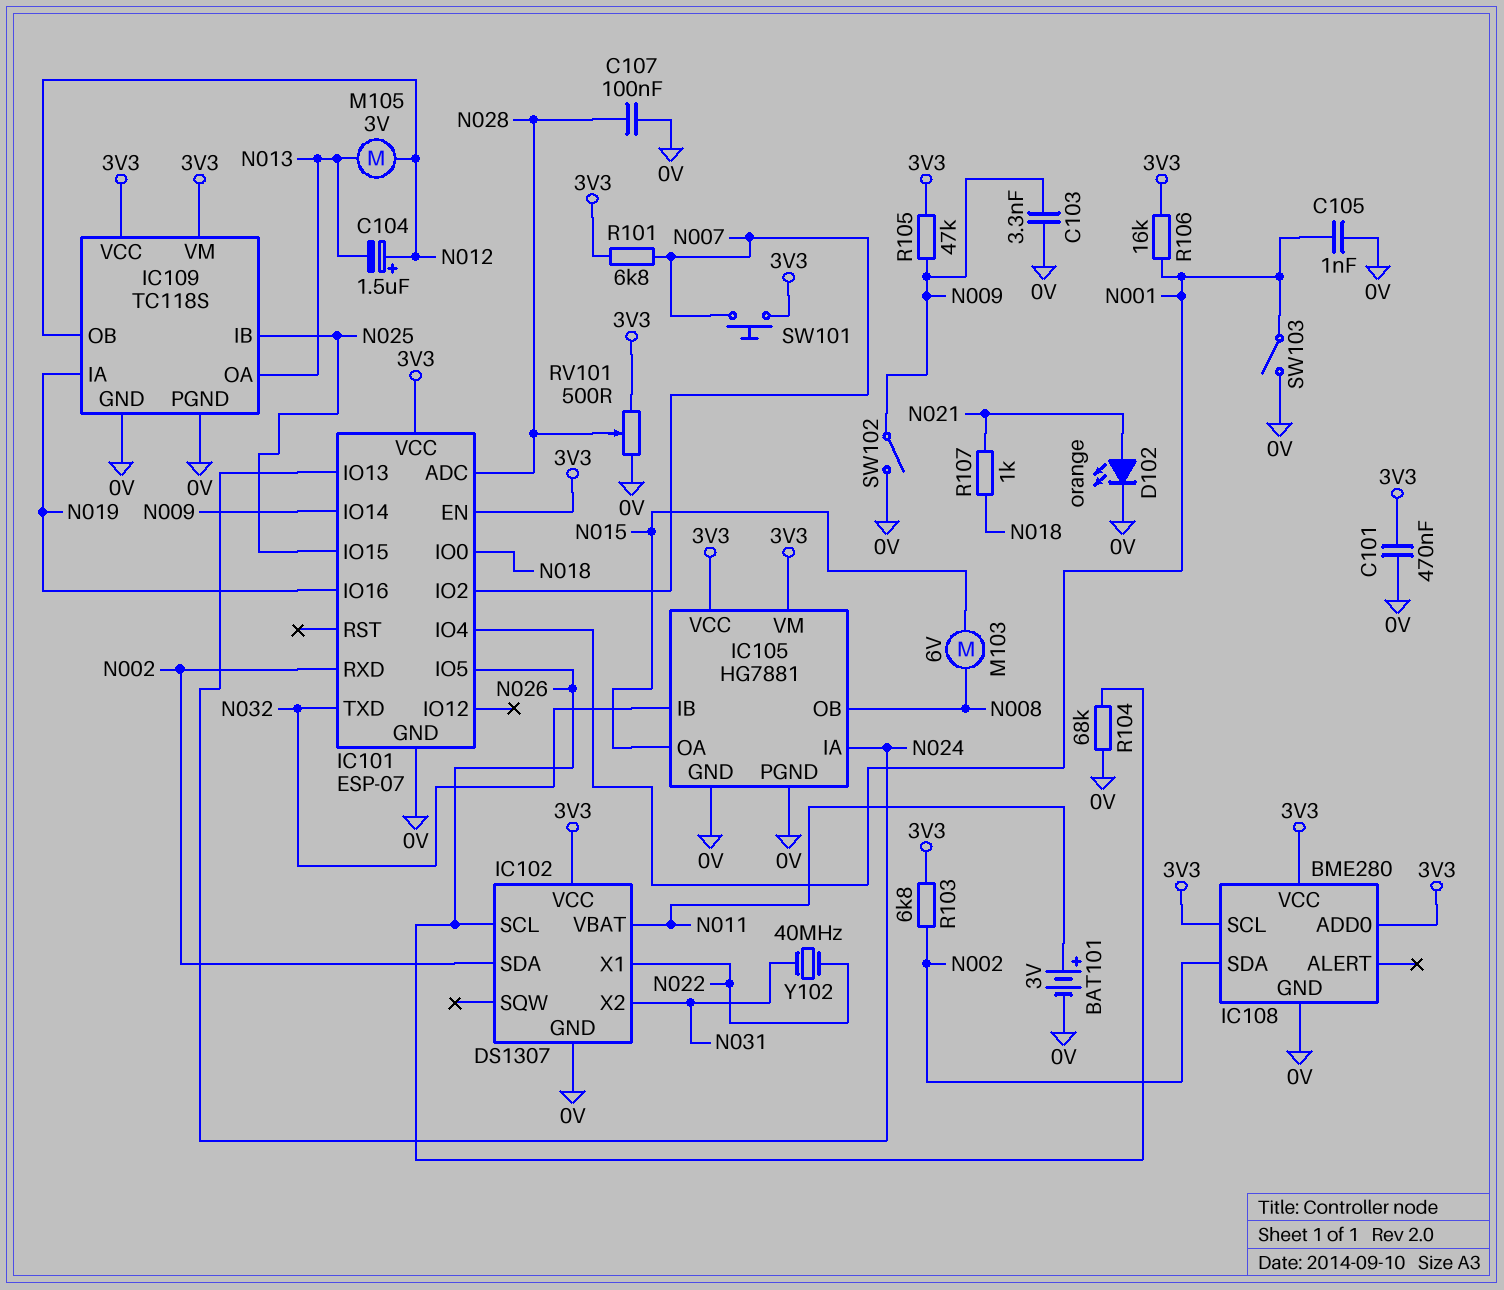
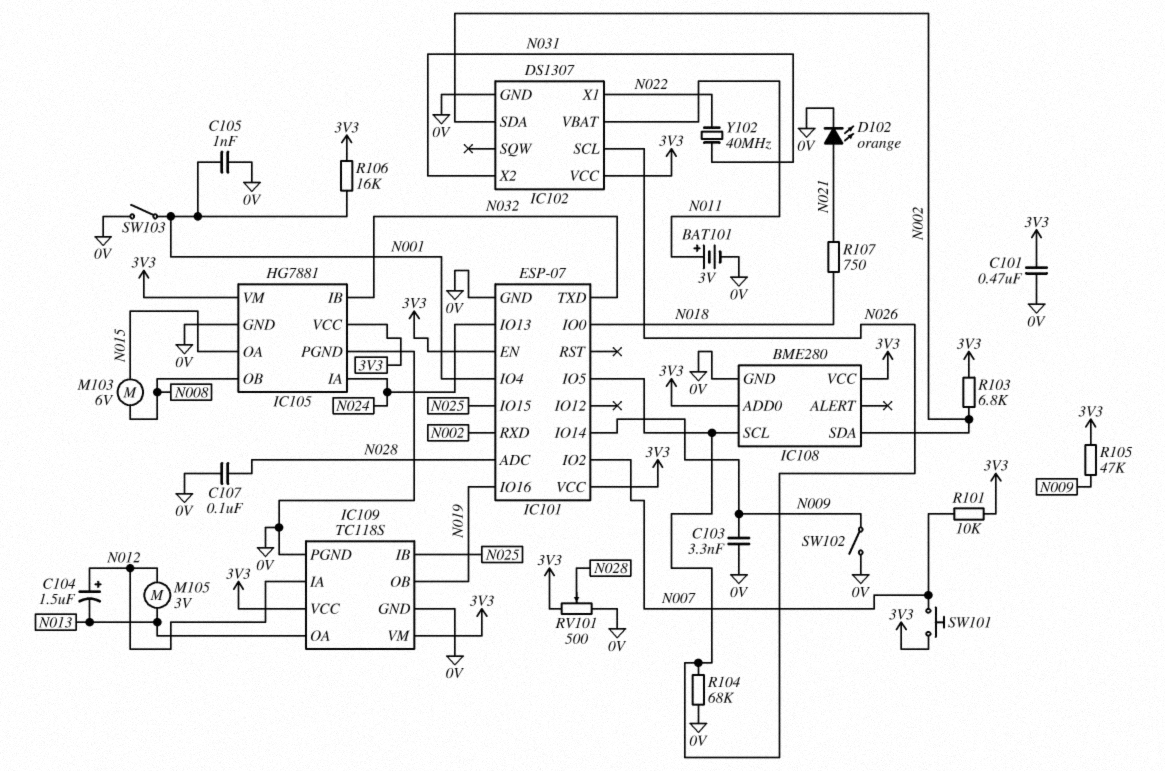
IC108 pin SCL: 3V3 -> N026
IC109 pin IA: N019 -> N012
IC109 pin OB: N012 -> N019
R101: 6.8k (3V3, N007) -> 10k (3V3, N007)
R107: 1k (N018, N021) -> 750 (N018, N021)

